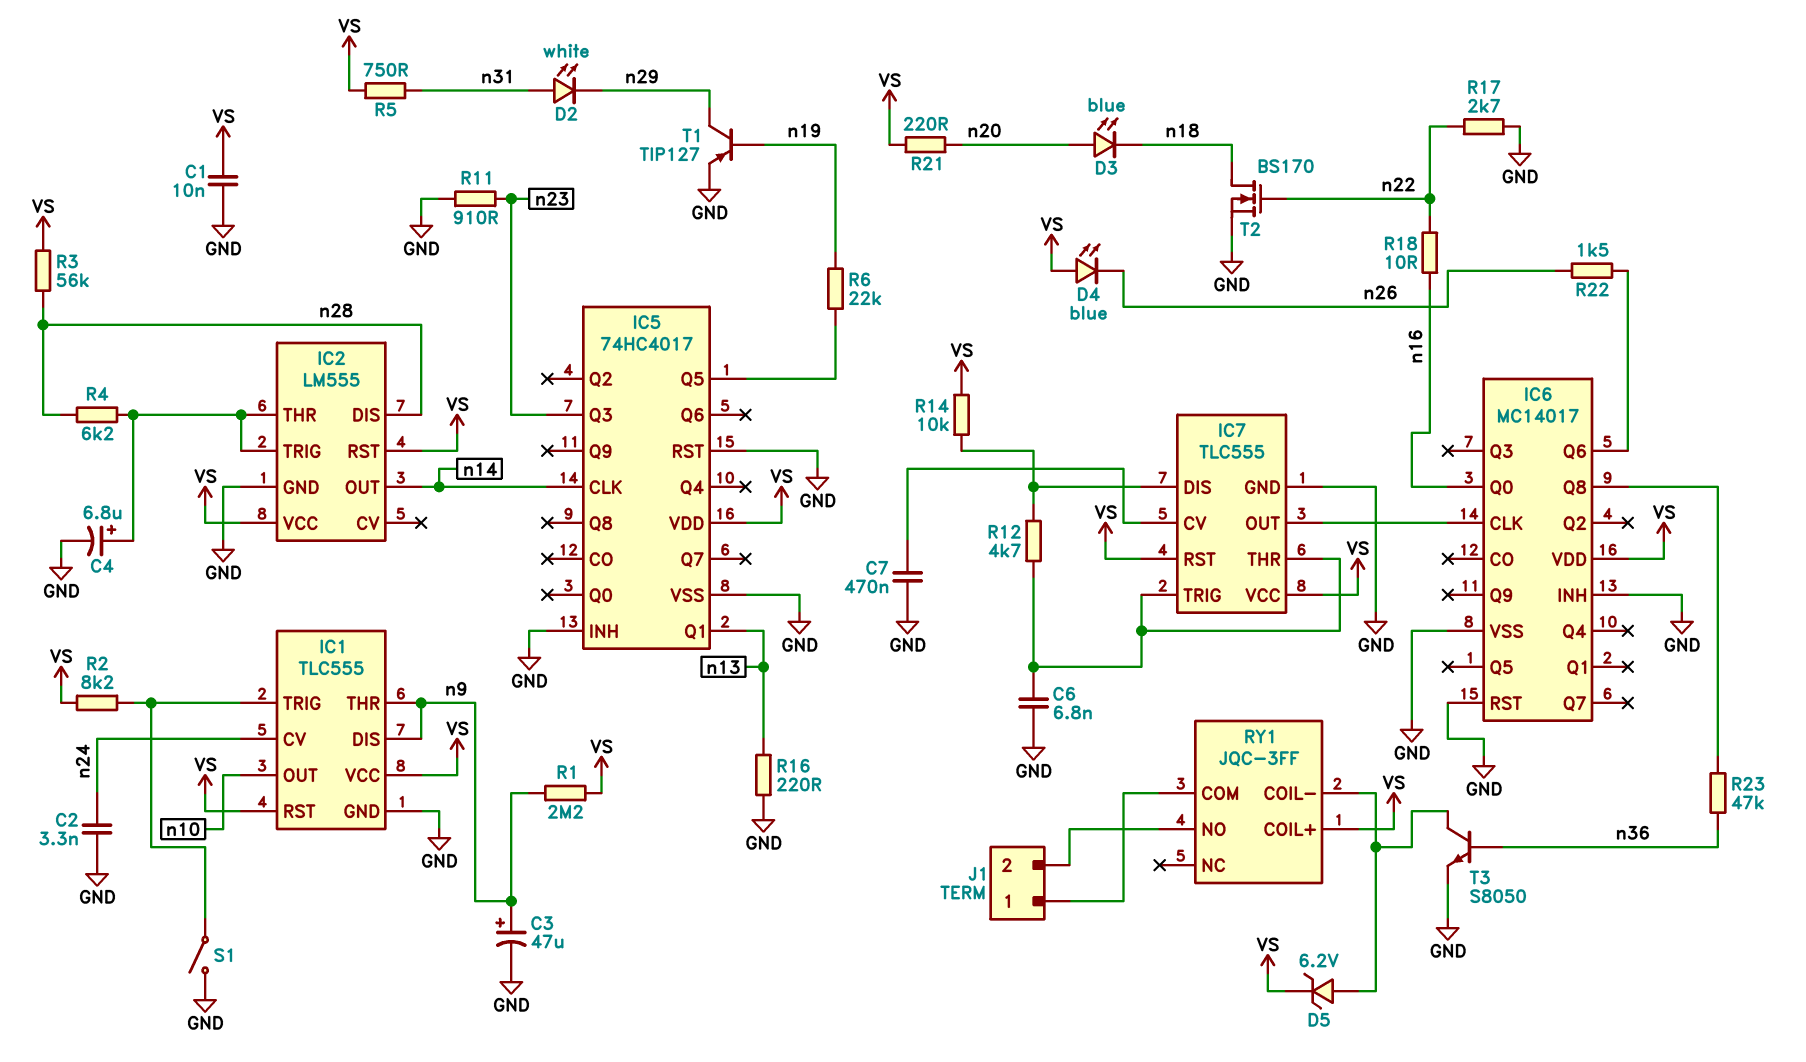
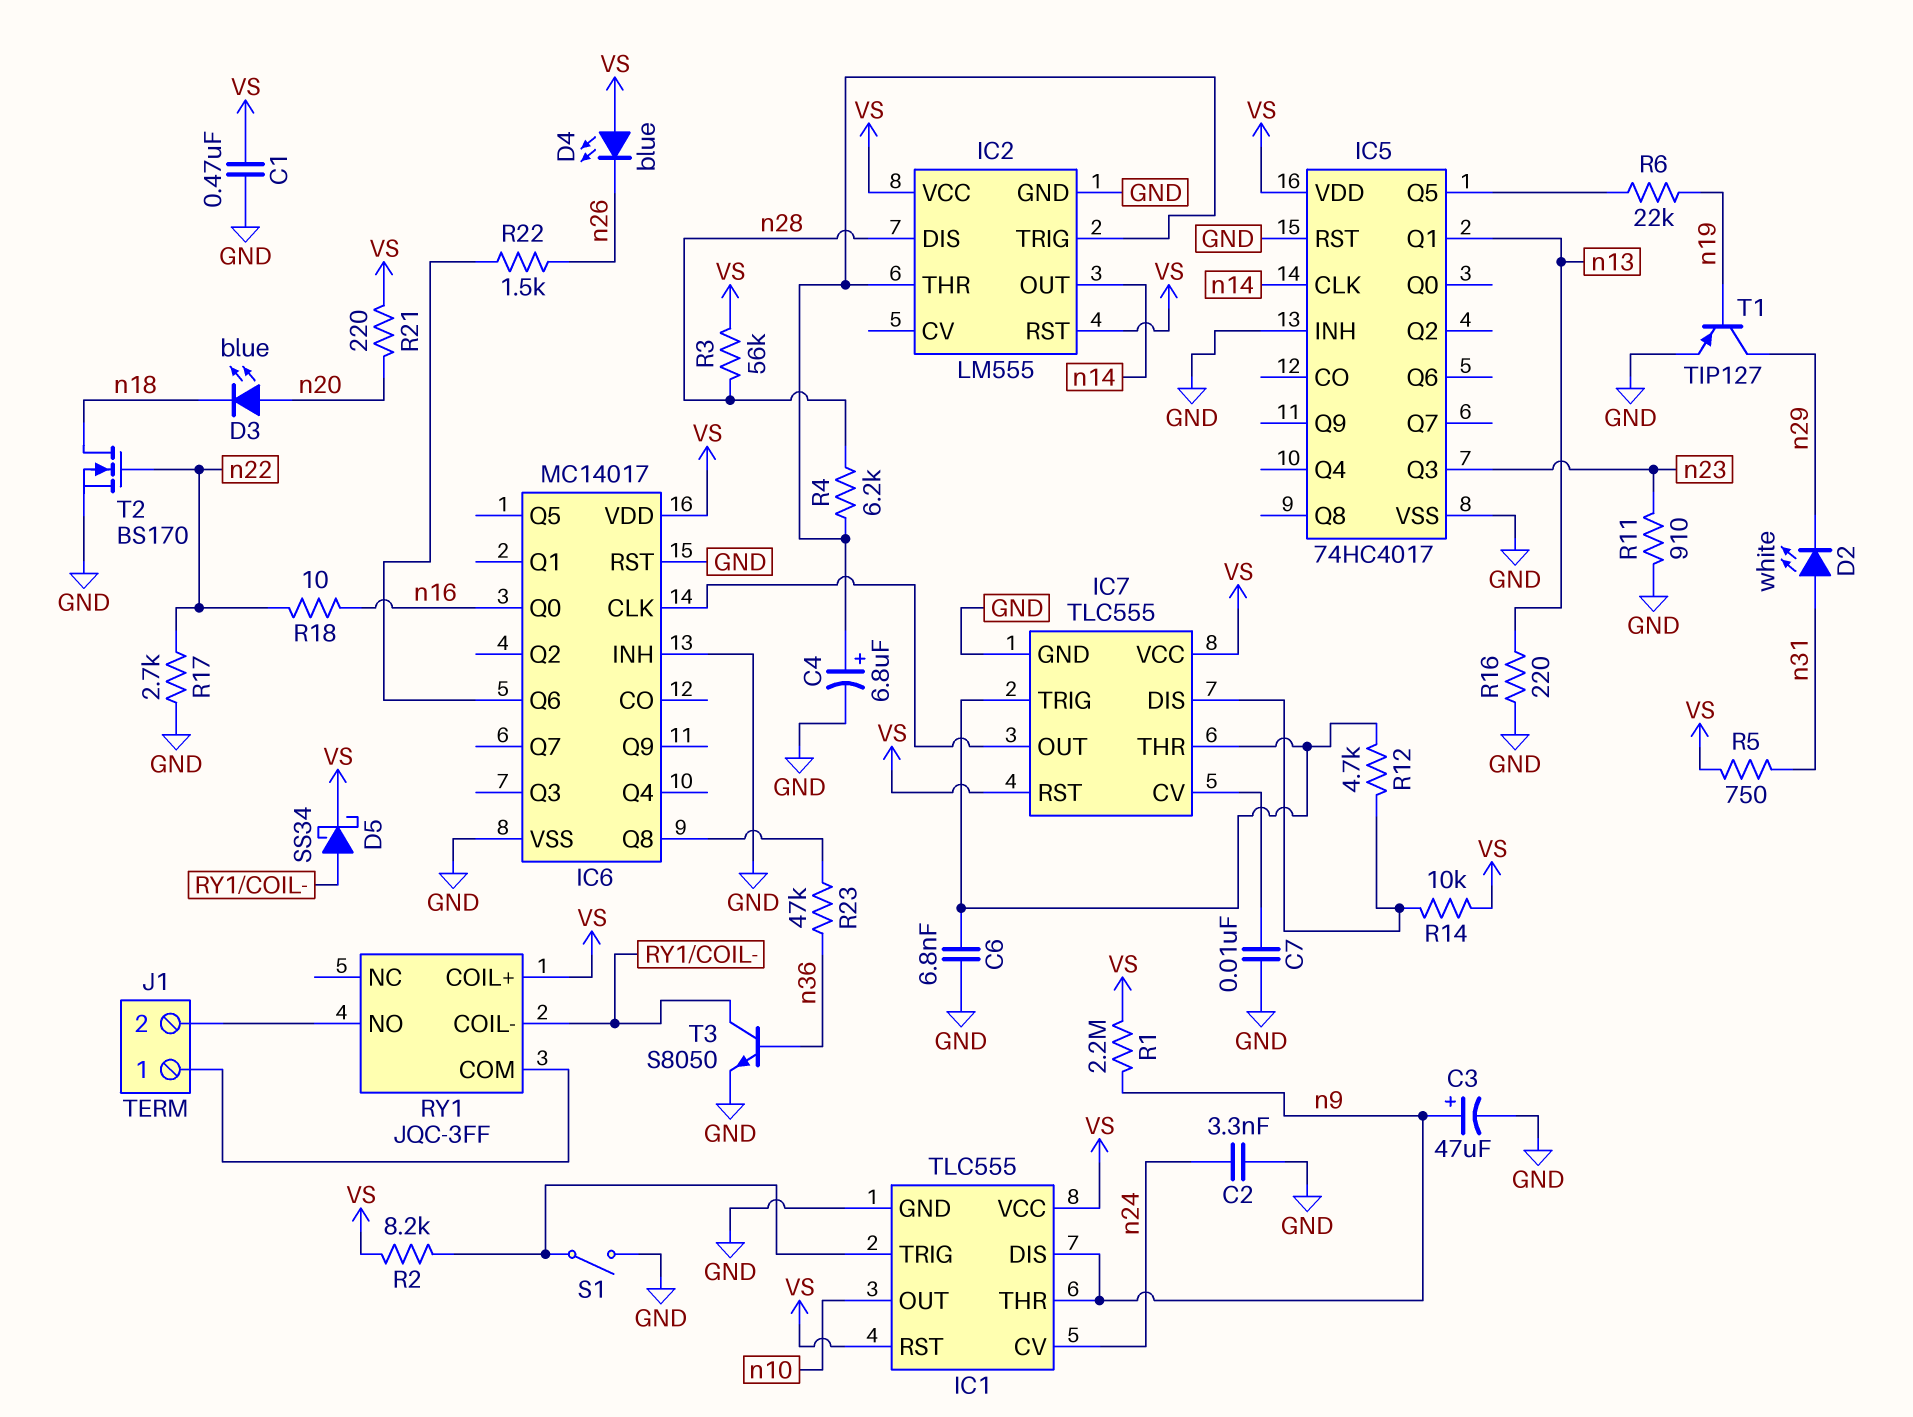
C1: 10nF (GND, VS) -> 470nF (GND, VS)
C7: 470nF (GND, IC7/CV) -> 10nF (GND, IC7/CV)
D5: zener 6.2V (A RY1/COIL-, K VS) -> schottky SS34 (A RY1/COIL-, K VS)

